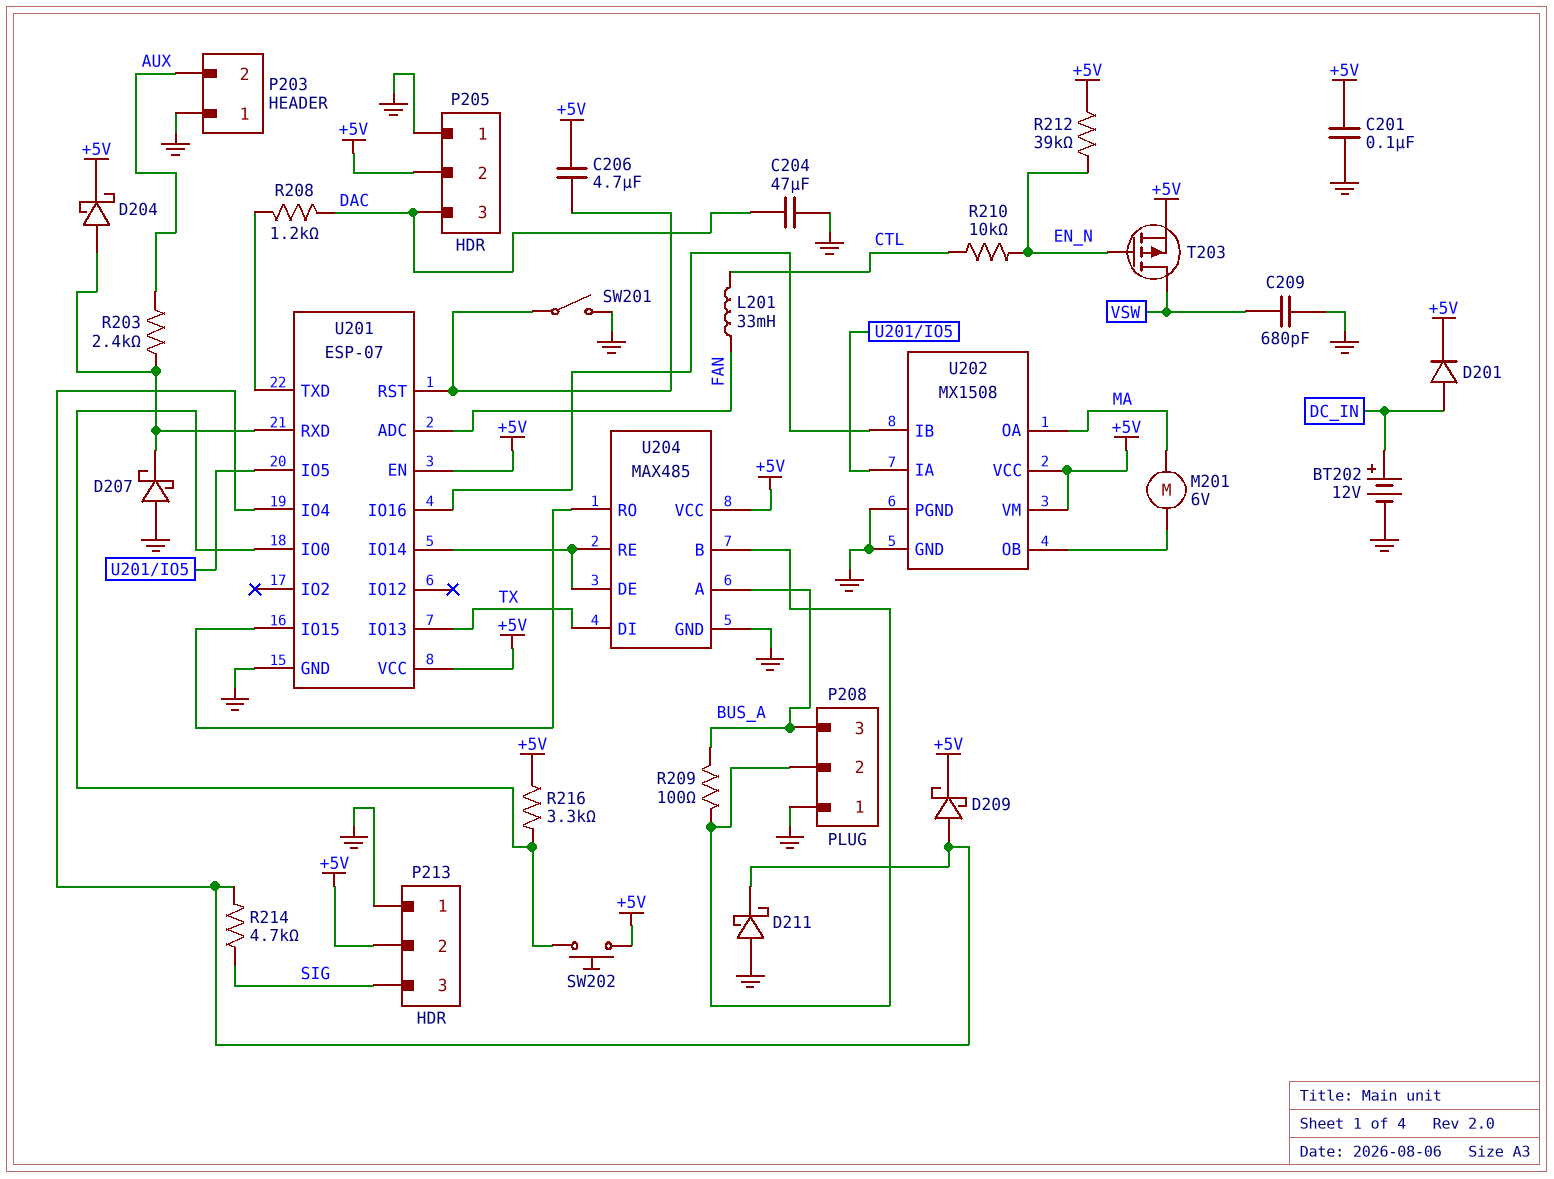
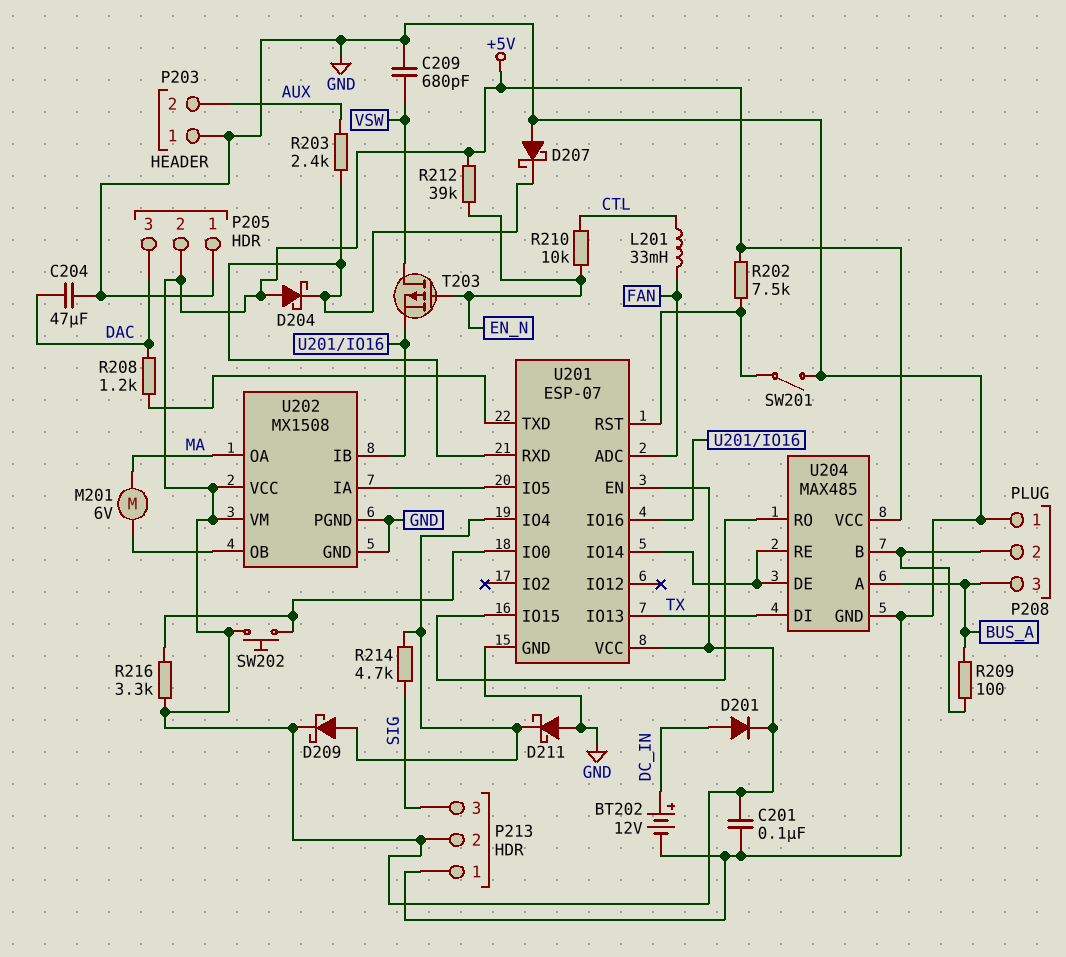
C206: 4.7uF (+5V, U201/RST) -> none
D204: schottky (A U201/RXD, K +5V) -> schottky (A +5V, K U201/RXD)
R202: none -> 7.5k (+5V, U201/RST)
T203: PMOS (G EN_N, D VSW, S +5V) -> PMOS (G EN_N, D VSW, S U201/IO16)

